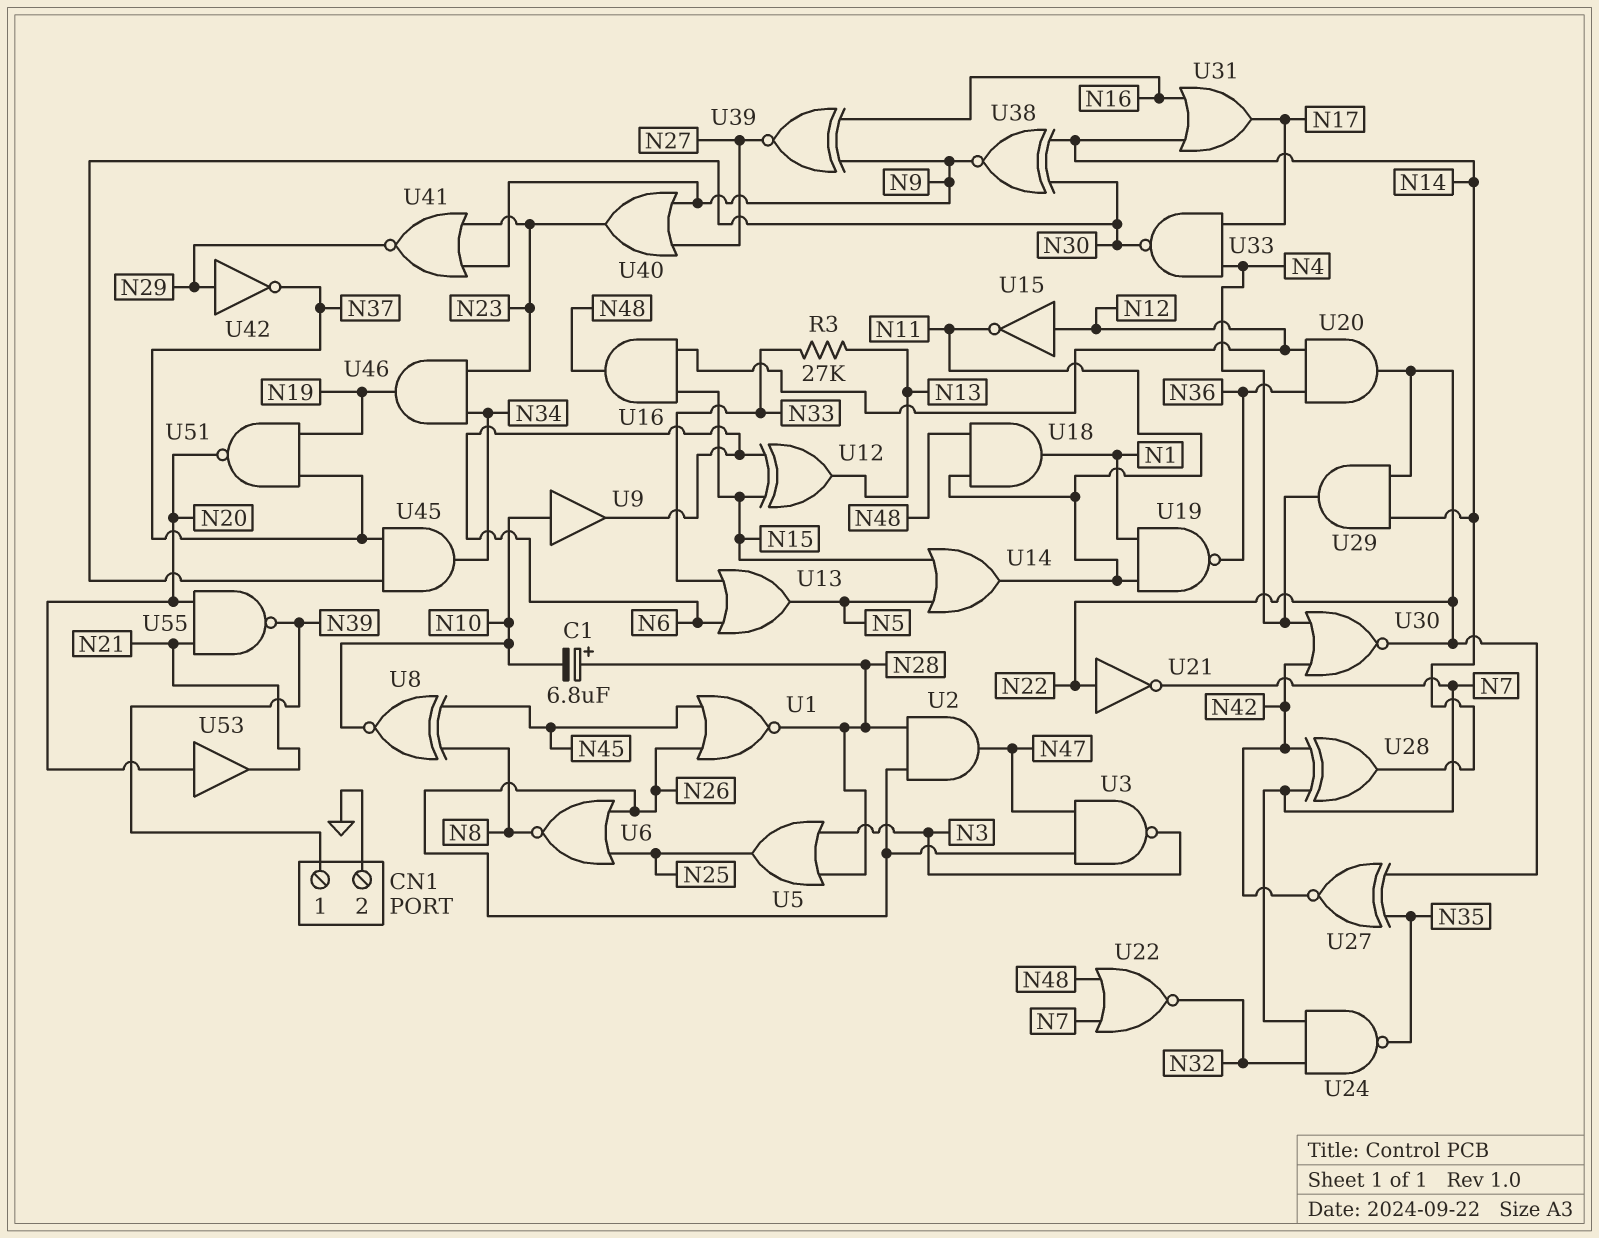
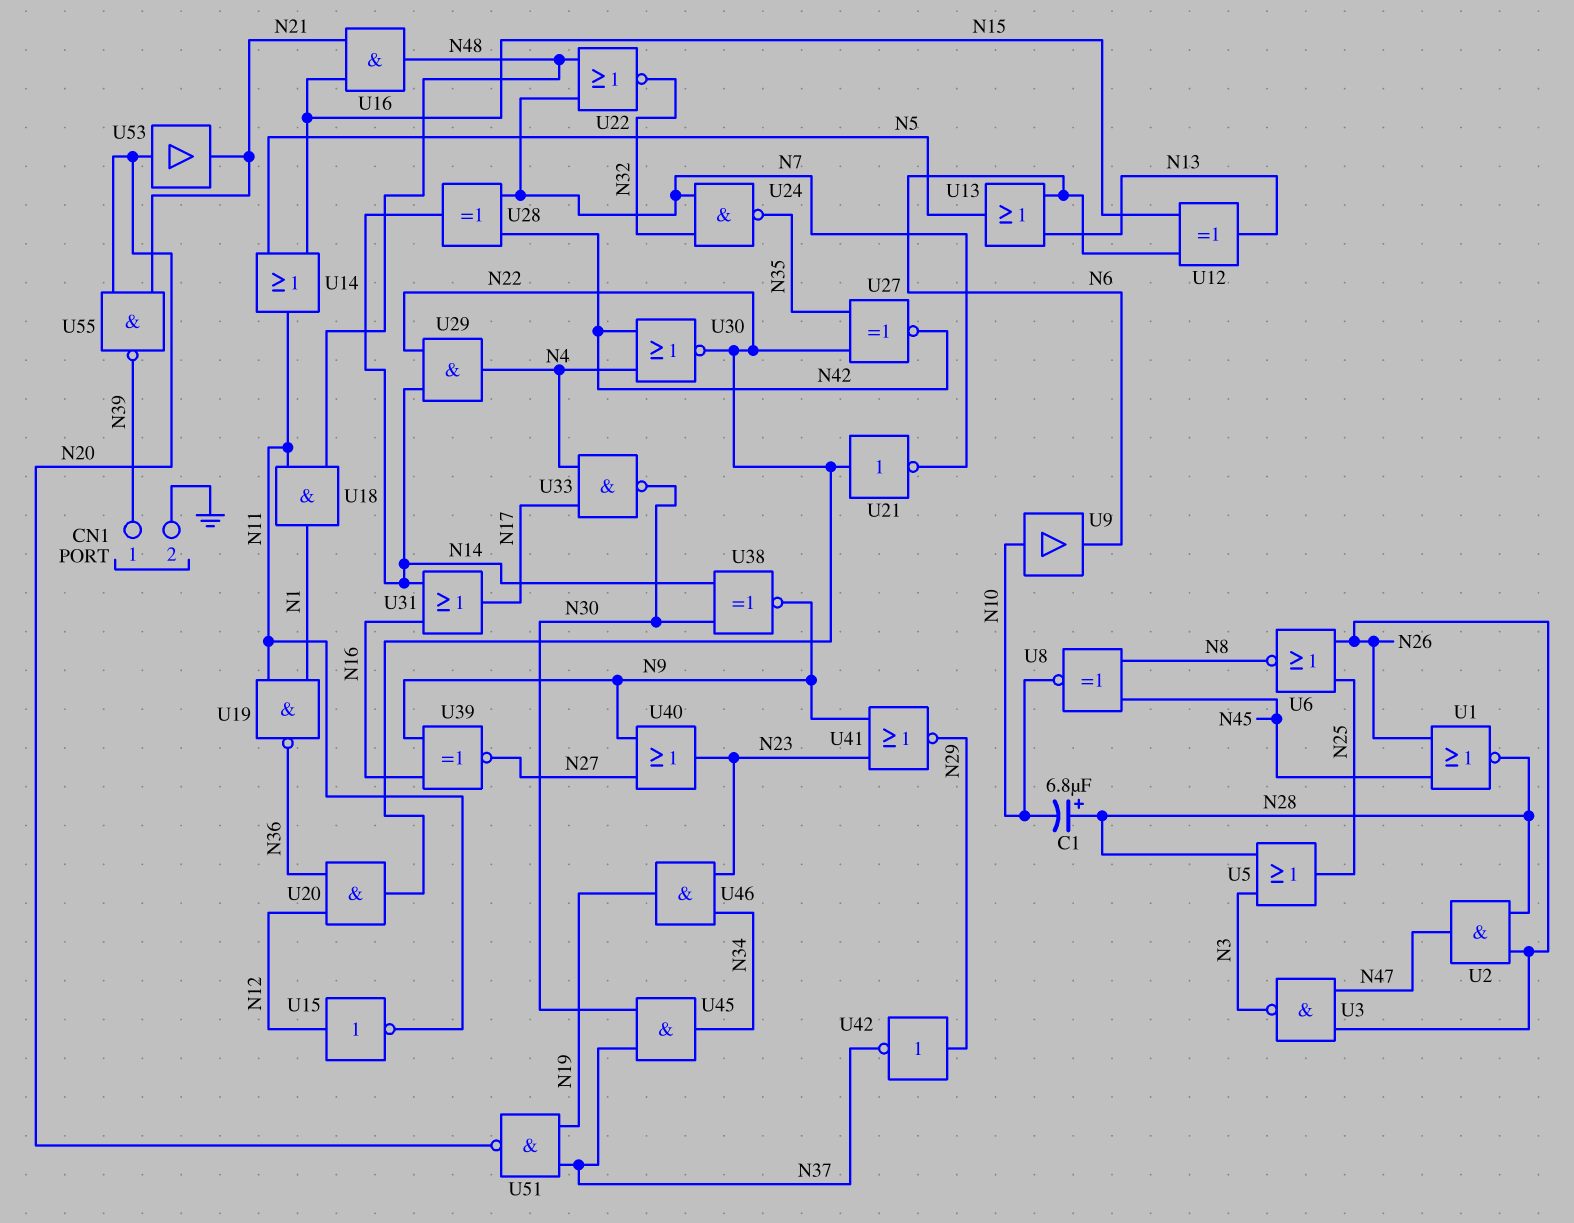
R3: 27k (N13, N33) -> none
U13: OR (in N6, in N33, out N5) -> OR (in N6, in N13, out N5)
U16: AND (in N12, in N15, out N48) -> AND (in N15, in N21, out N48)

